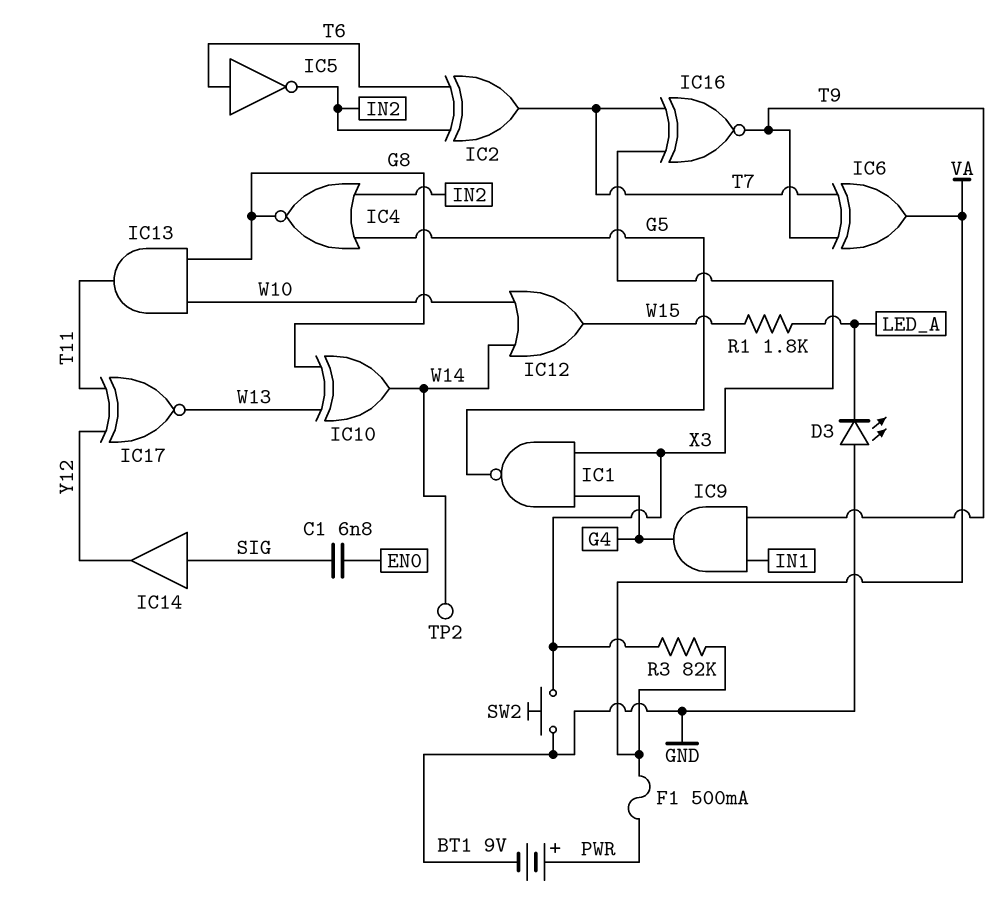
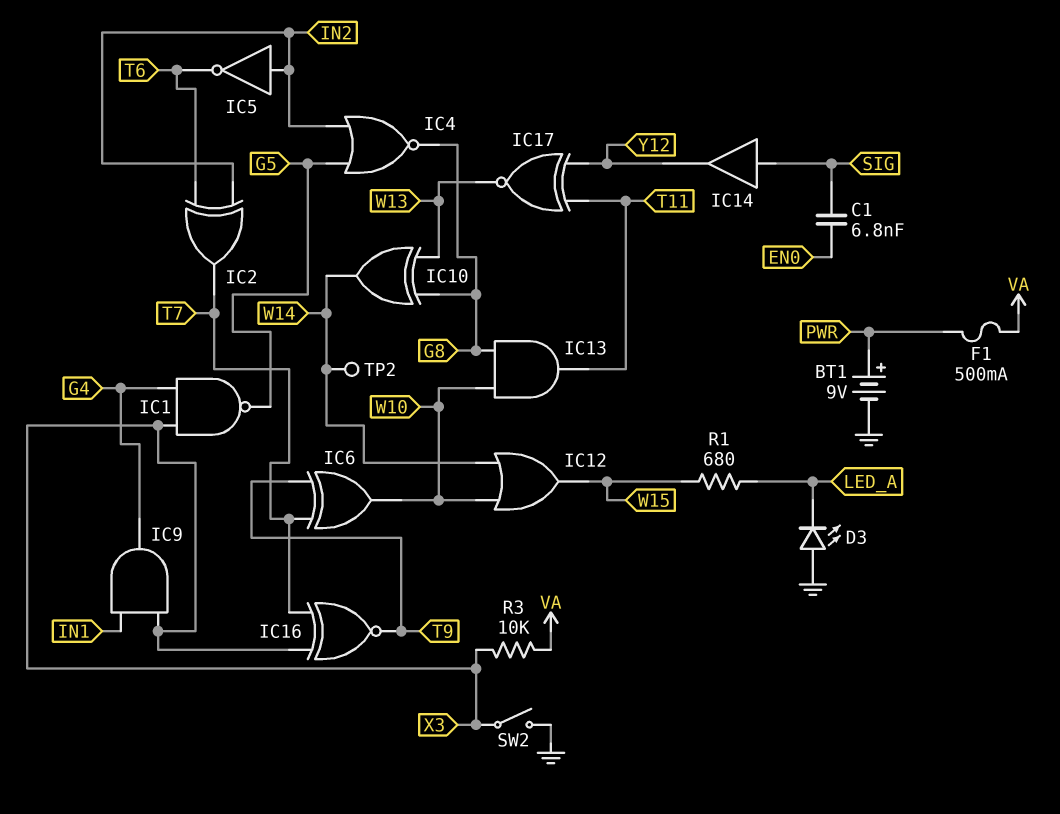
IC5: NOT (in T6, out IN2) -> NOT (in IN2, out T6)
IC6: XOR (in T7, in T9, out VA) -> XOR (in T7, in T9, out W10)
IC9: AND (in IN1, in T9, out G4) -> AND (in IN1, in X3, out G4)
R1: 1.8k (LED_A, W15) -> 680 (LED_A, W15)
R3: 82k (VA, X3) -> 10k (VA, X3)
SW2: button (GND, X3) -> switch (GND, X3)

